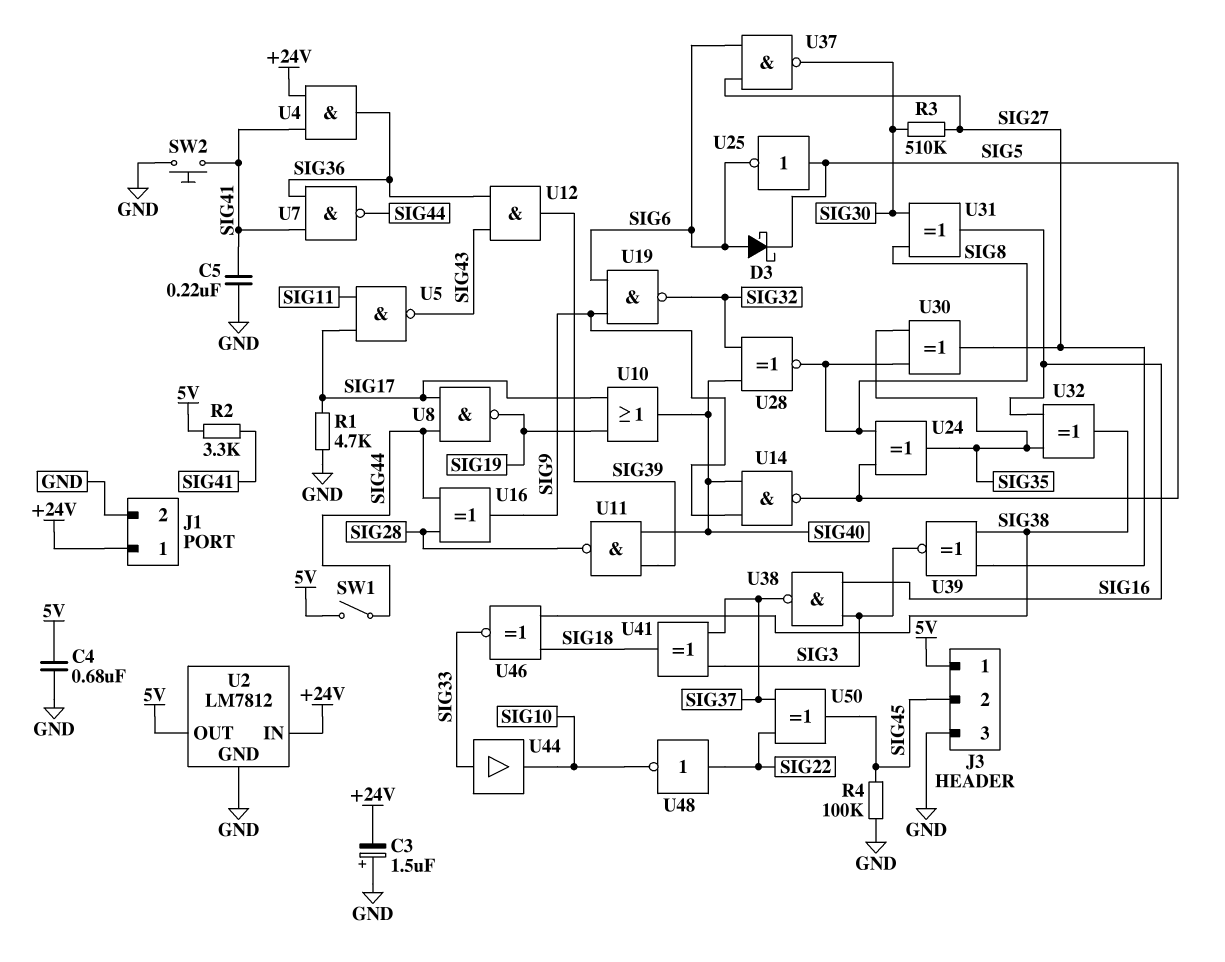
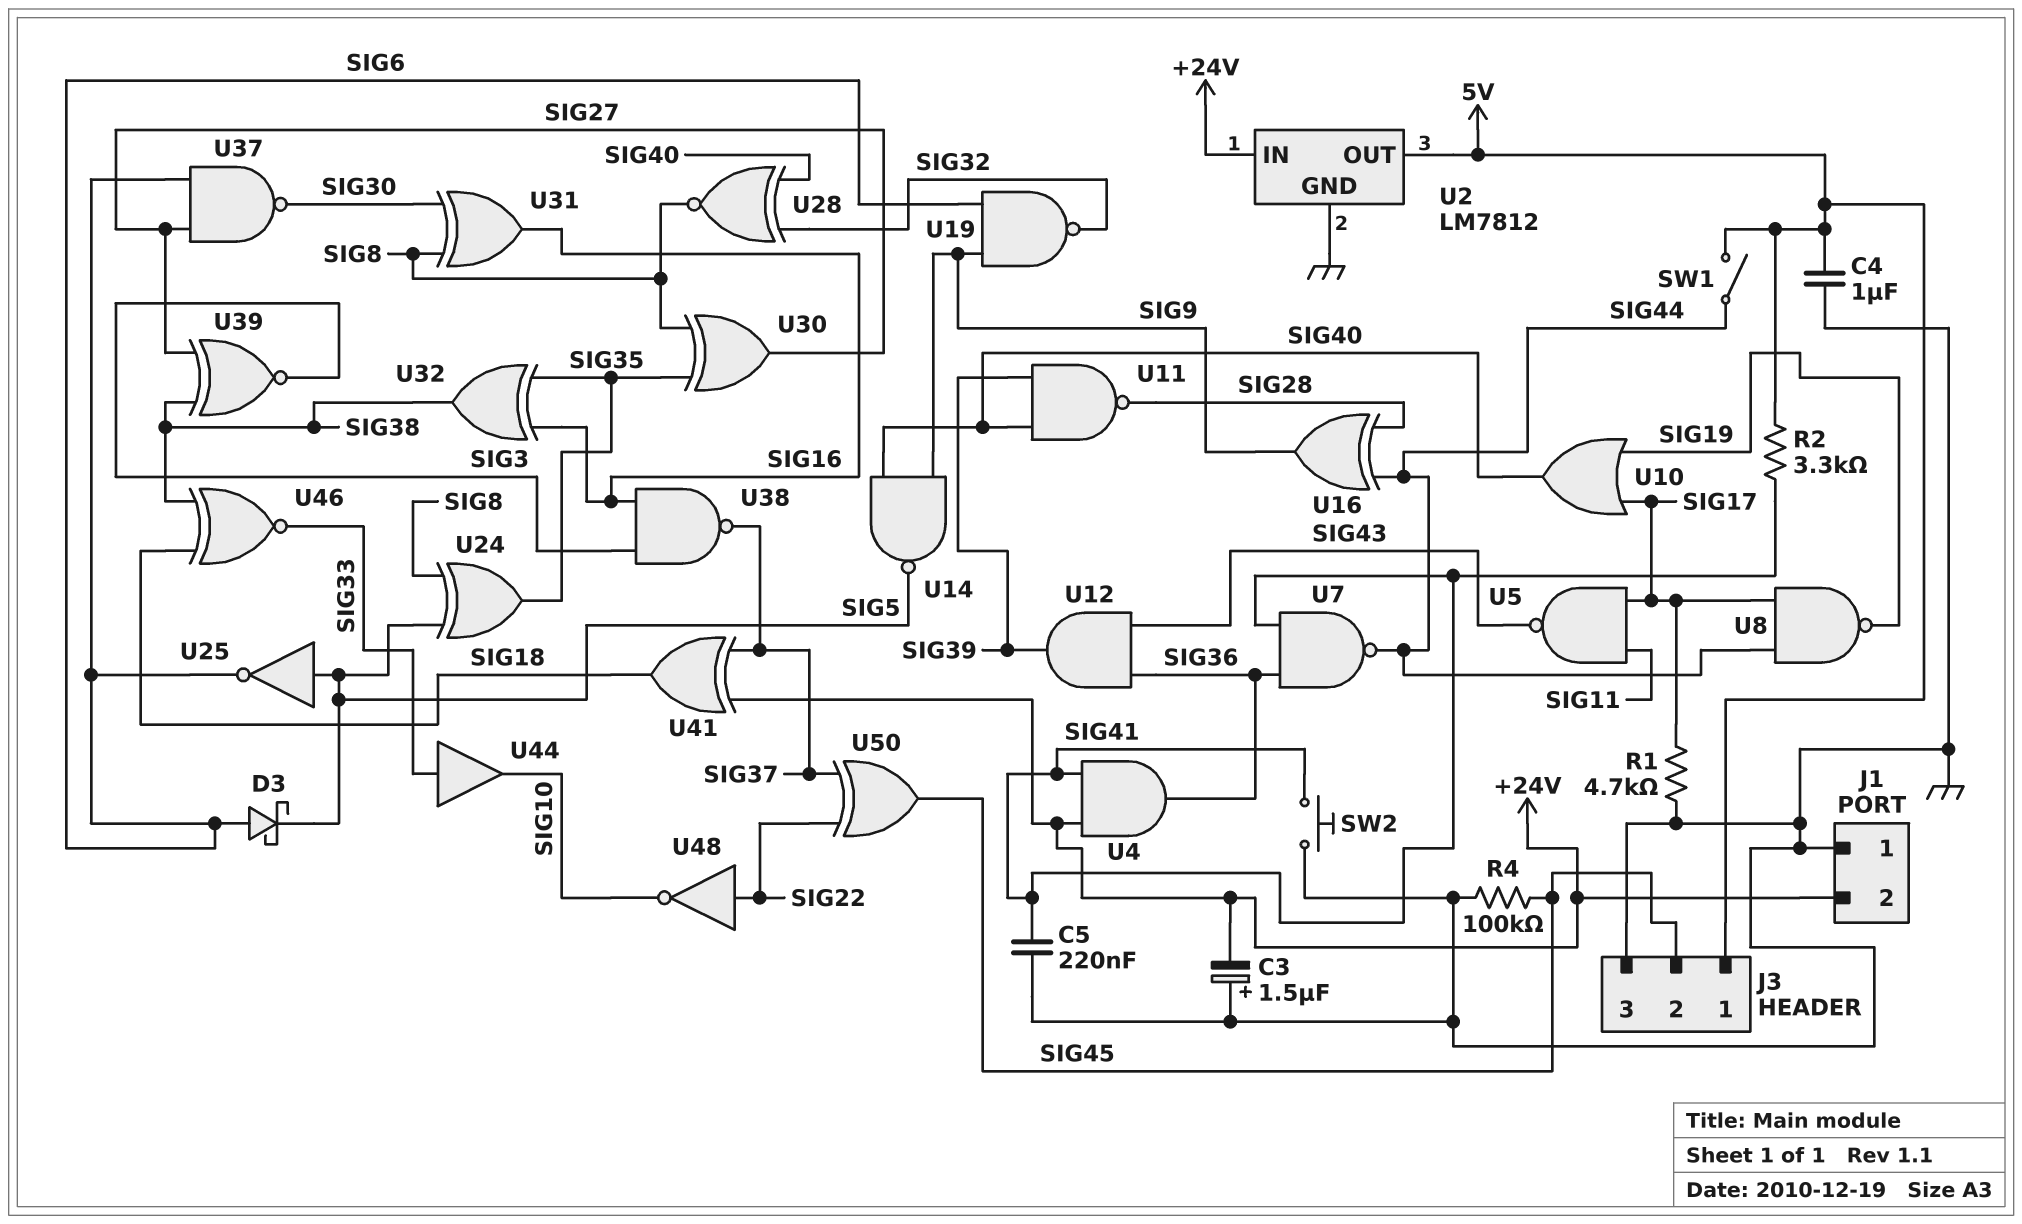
C4: 680nF (5V, GND) -> 1uF (5V, GND)
J1 pin 1: +24V -> GND
J1 pin 2: GND -> +24V
R3: 510k (SIG27, SIG30) -> none
U41: XOR (in SIG3, in SIG37, out SIG18) -> XOR (in +24V, in SIG37, out SIG18)

